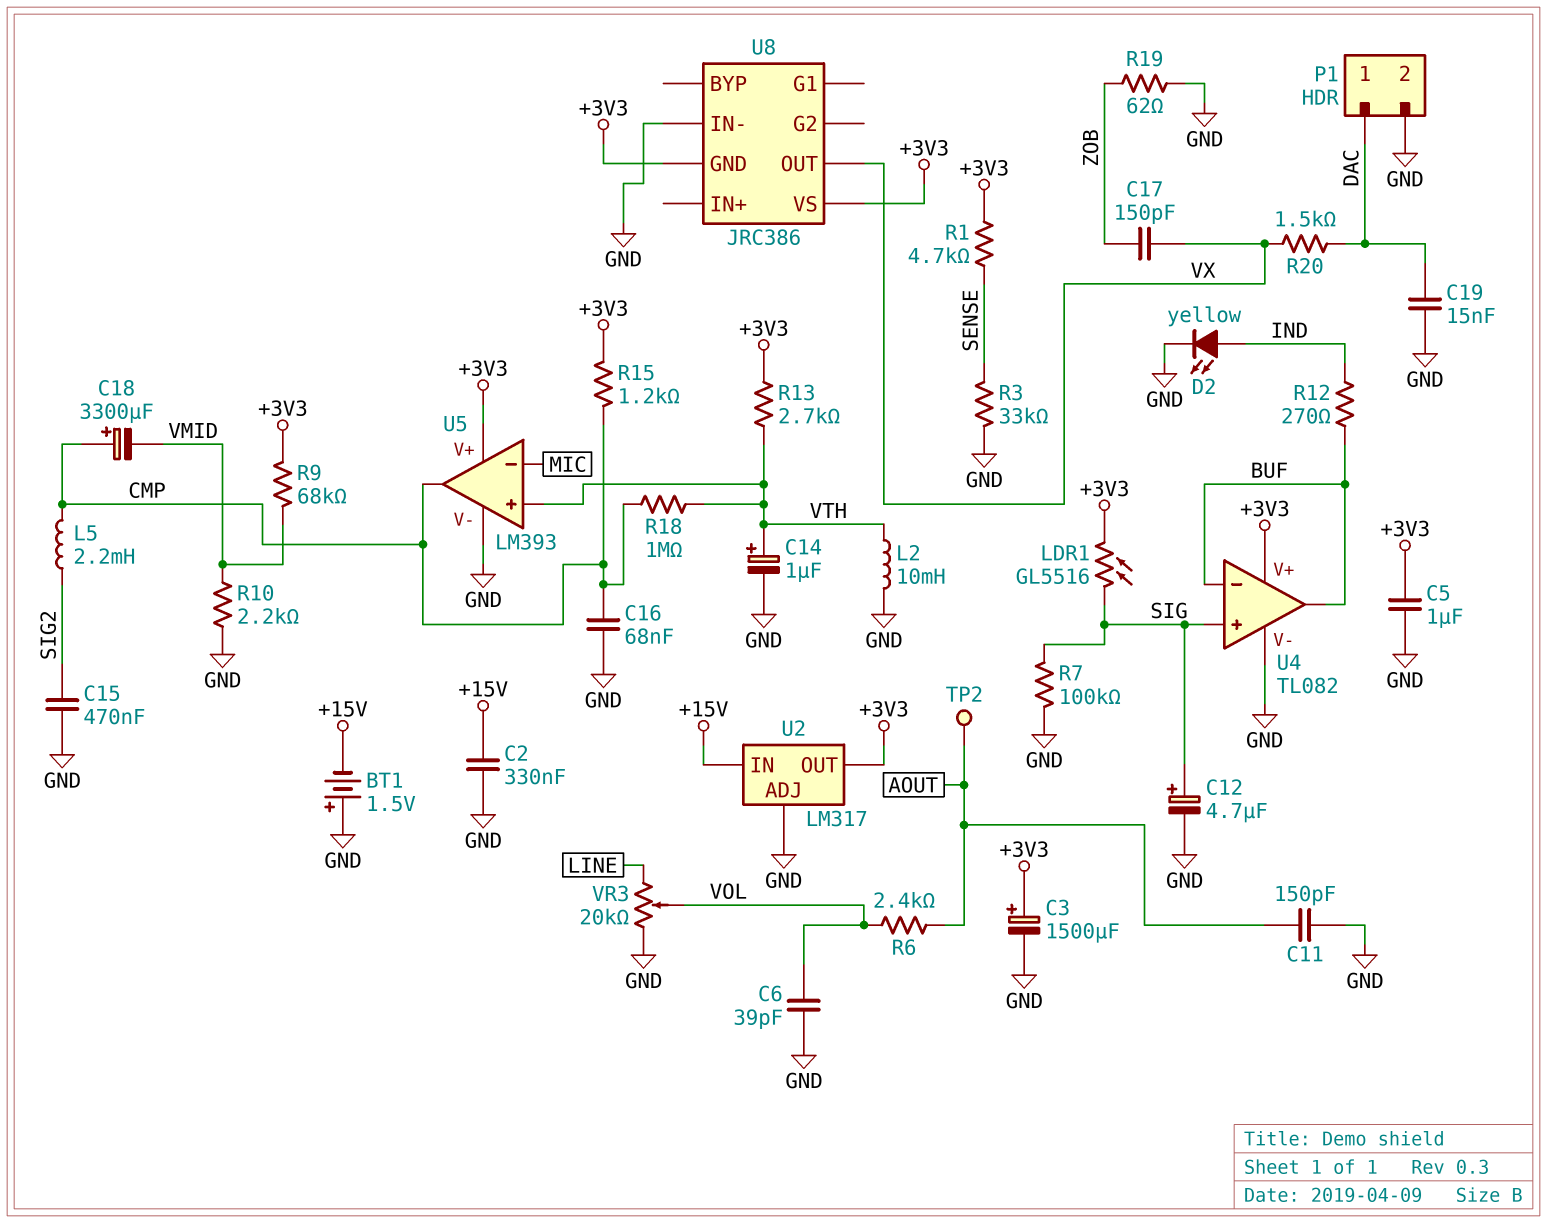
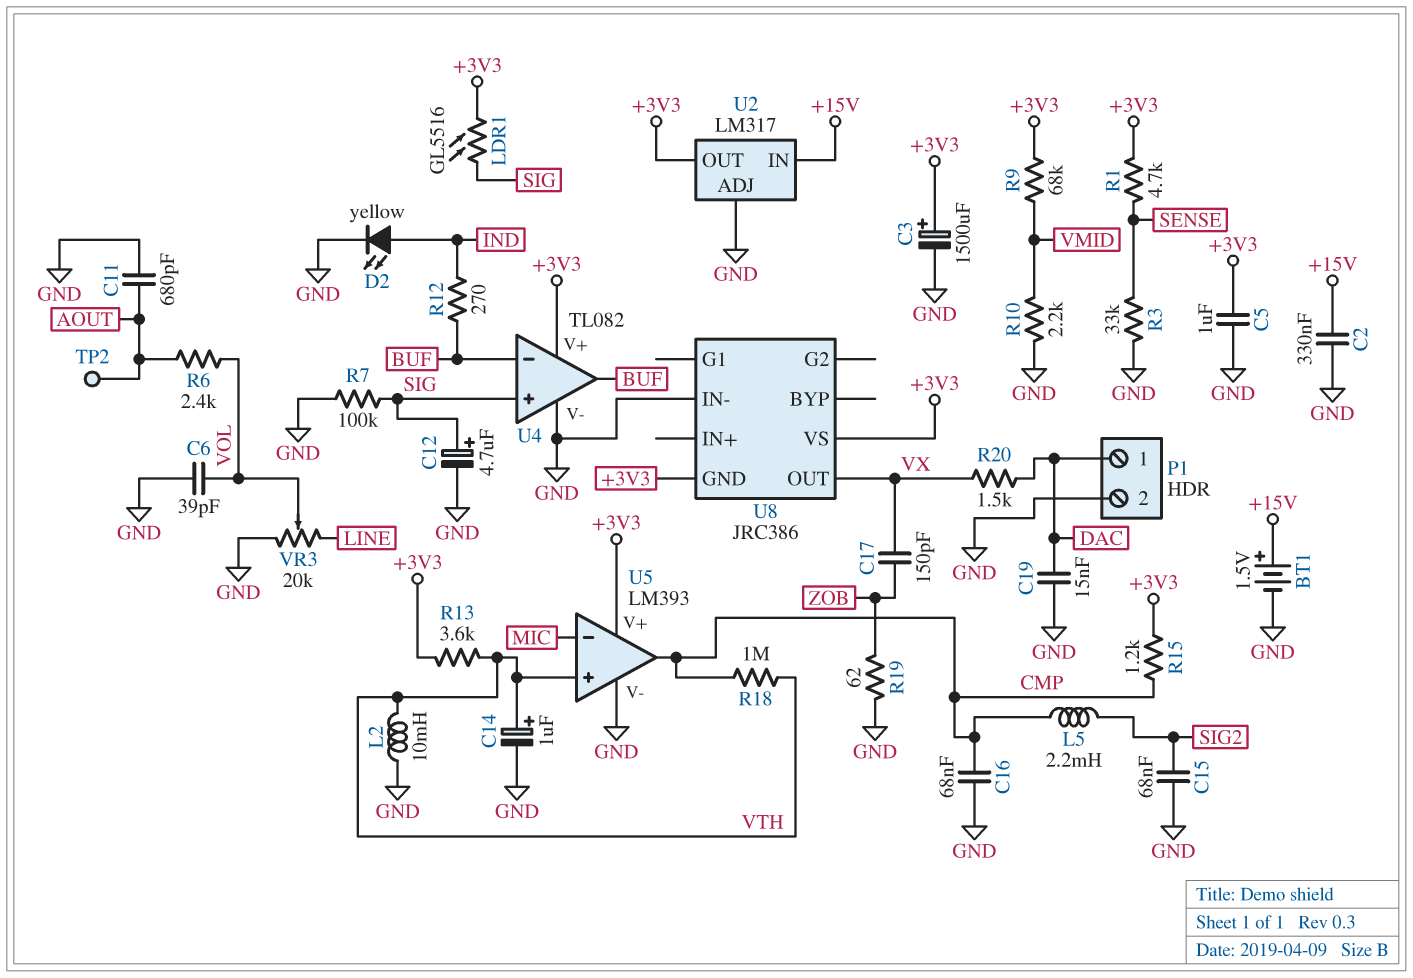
BT1: 1.5V (plus GND, minus +15V) -> 1.5V (plus +15V, minus GND)
C11: 150pF (AOUT, GND) -> 680pF (AOUT, GND)
C15: 470nF (GND, SIG2) -> 68nF (GND, SIG2)
C18: 3300uF (plus CMP, minus VMID) -> none
R13: 2.7k (+3V3, VTH) -> 3.6k (+3V3, VTH)

